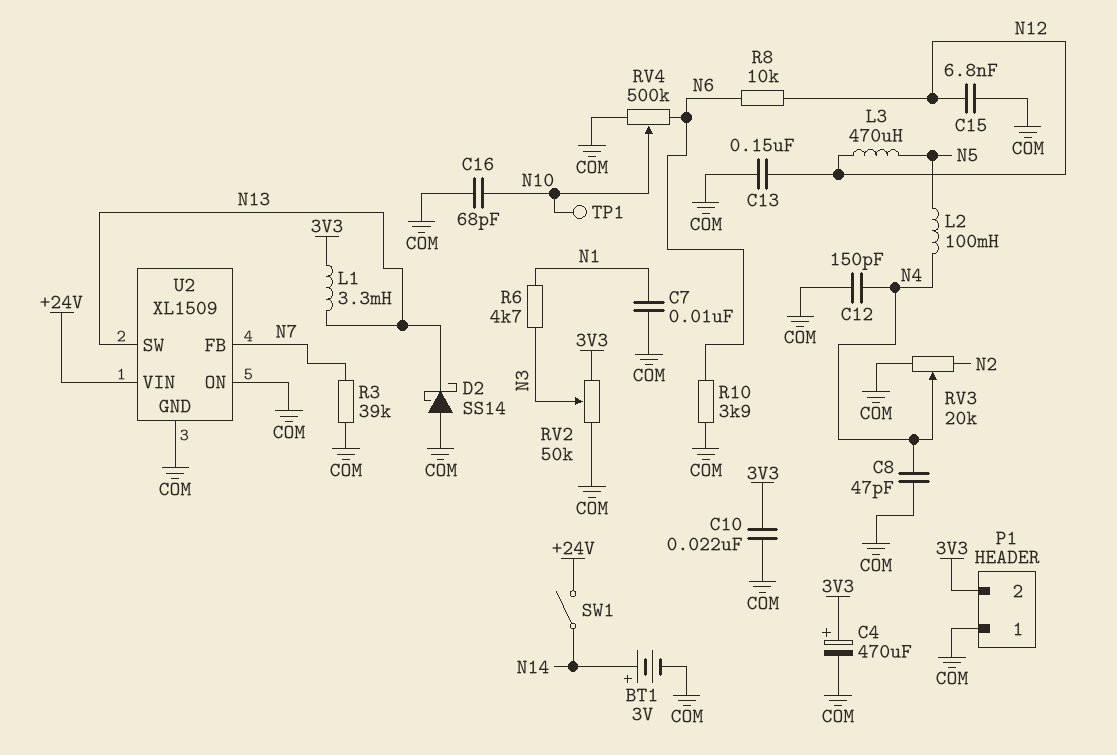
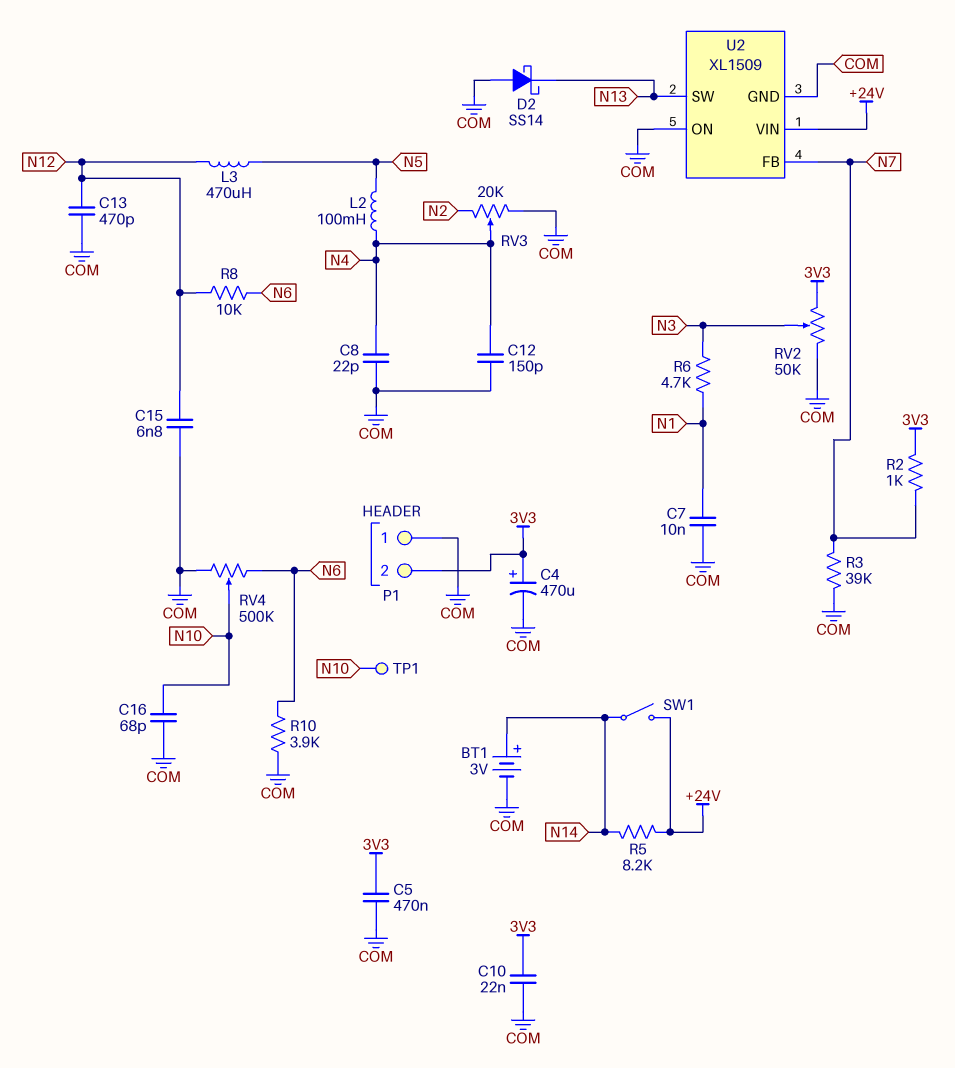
C5: none -> 470nF (3V3, COM)
C8: 47pF (COM, N4) -> 22pF (COM, N4)
C13: 150nF (COM, N12) -> 470pF (COM, N12)
L1: 3.3mH (3V3, N13) -> none
R2: none -> 1k (3V3, N7)
R5: none -> 8.2k (+24V, N14)

